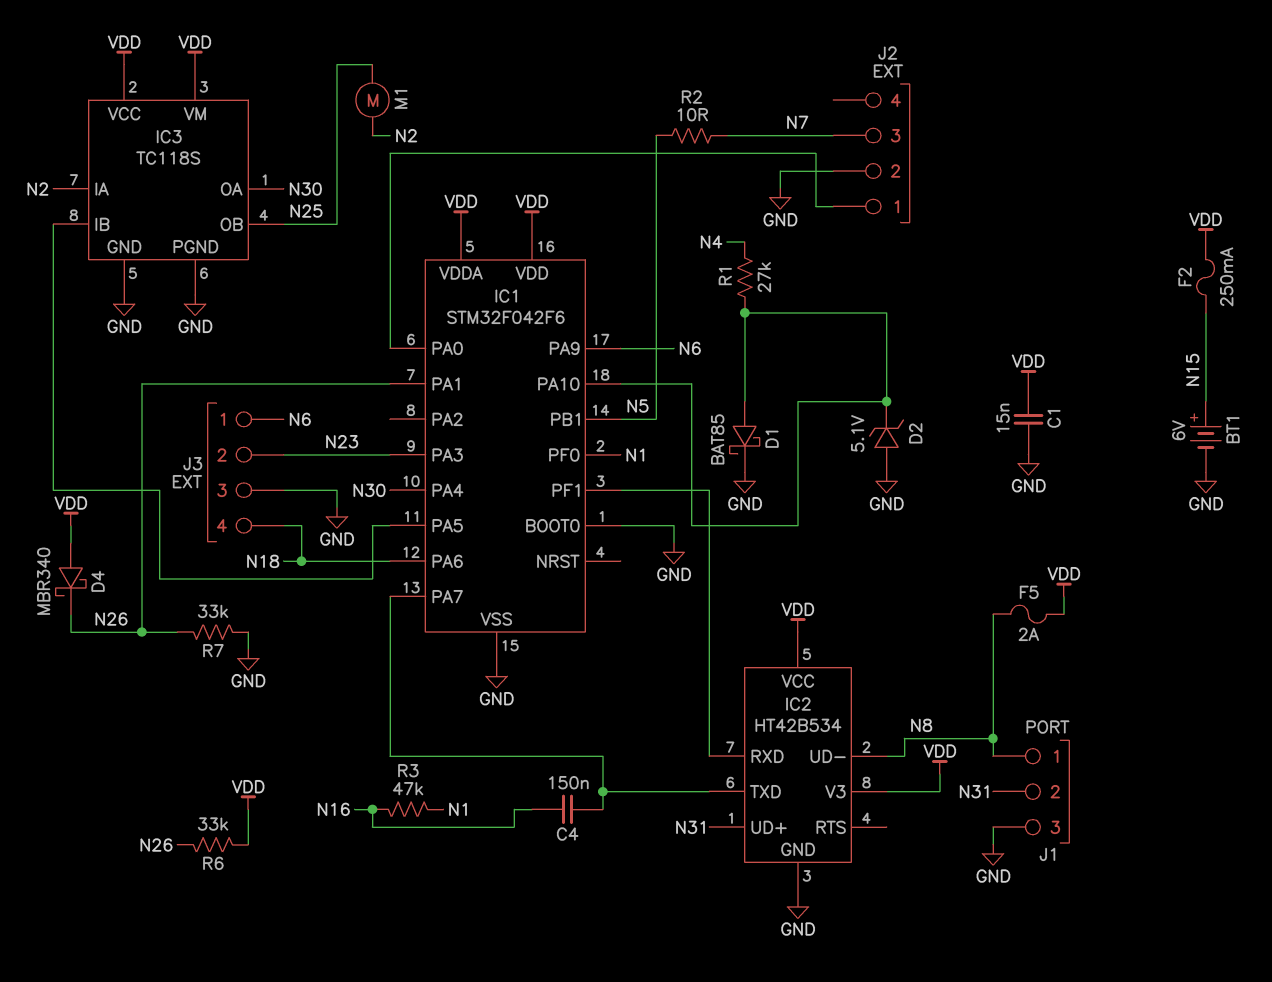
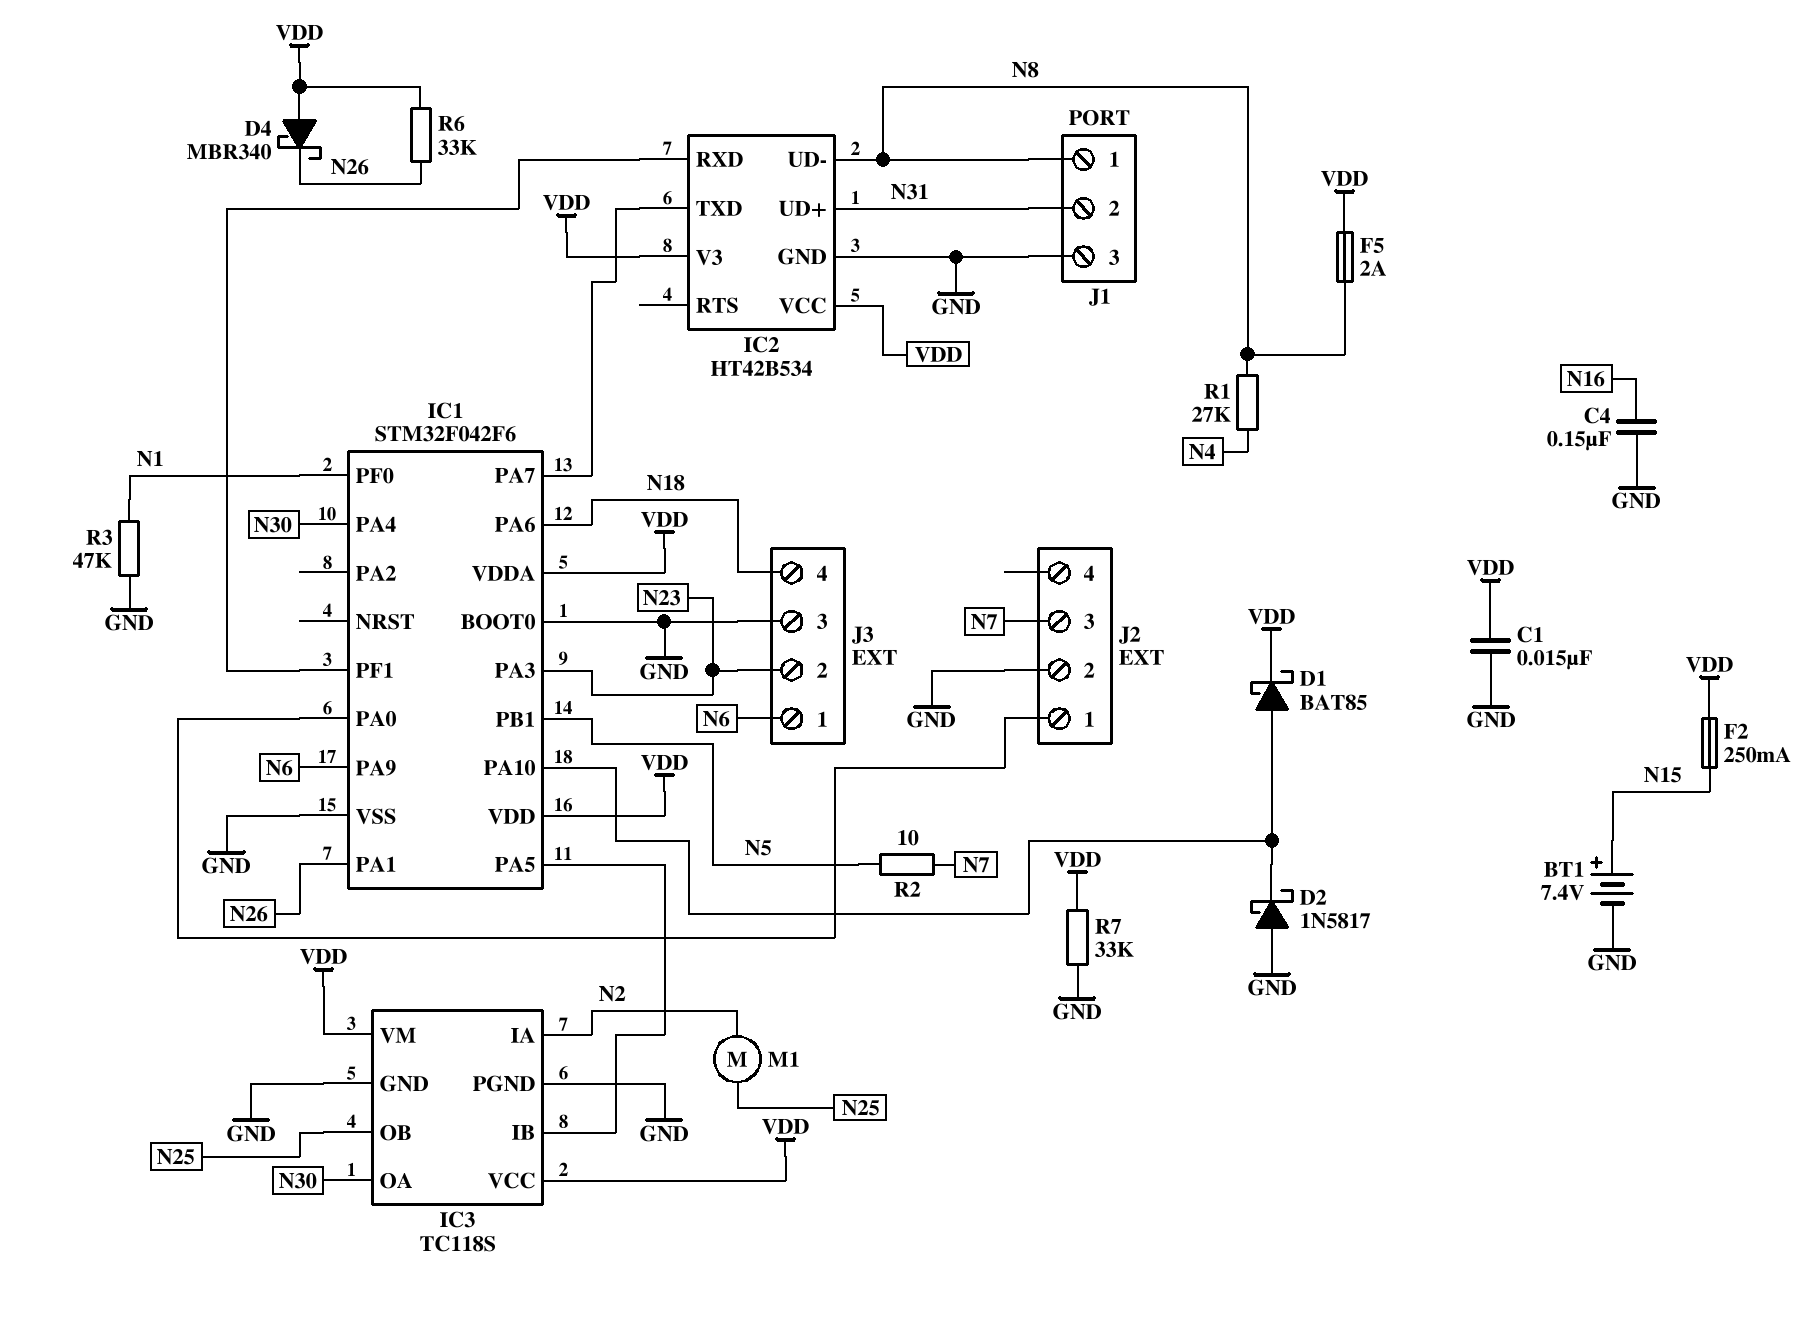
BT1: 6V (plus N15, minus GND) -> 7.4V (plus N15, minus GND)
C4: 150nF (IC1/PA7, N16) -> 150nF (GND, N16)
D1: schottky BAT85 (A IC1/PA10, K GND) -> schottky BAT85 (A IC1/PA10, K VDD)
D2: zener 5.1V (A GND, K IC1/PA10) -> schottky 1N5817 (A GND, K IC1/PA10)
R1: 27k (IC1/PA10, N4) -> 27k (N4, N8)
R3: 47k (N1, N16) -> 47k (GND, N1)
R7: 33k (GND, N26) -> 33k (GND, VDD)

